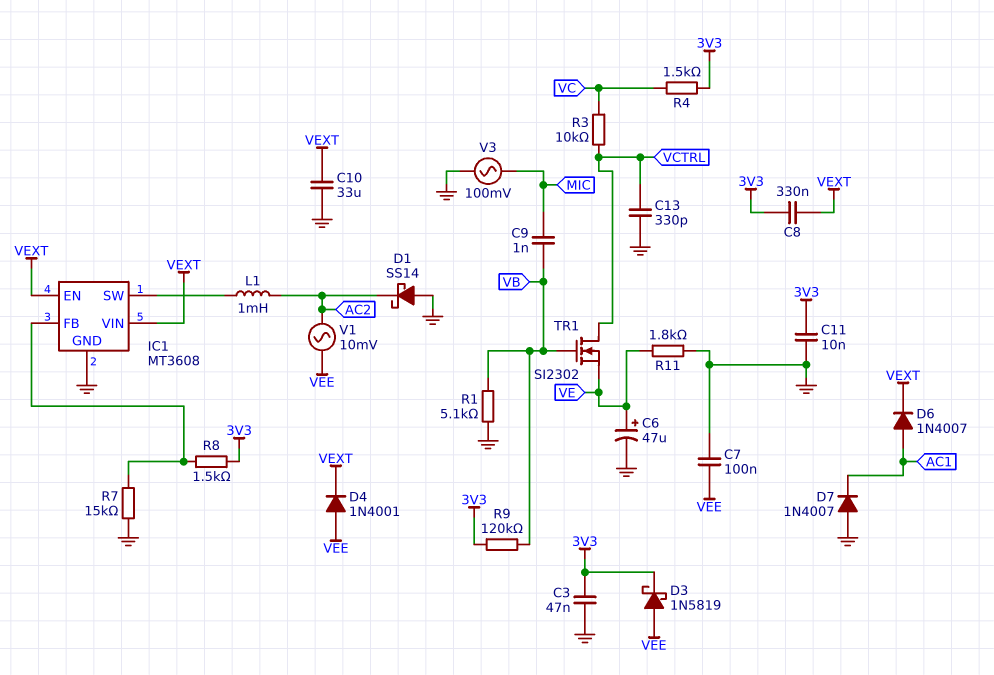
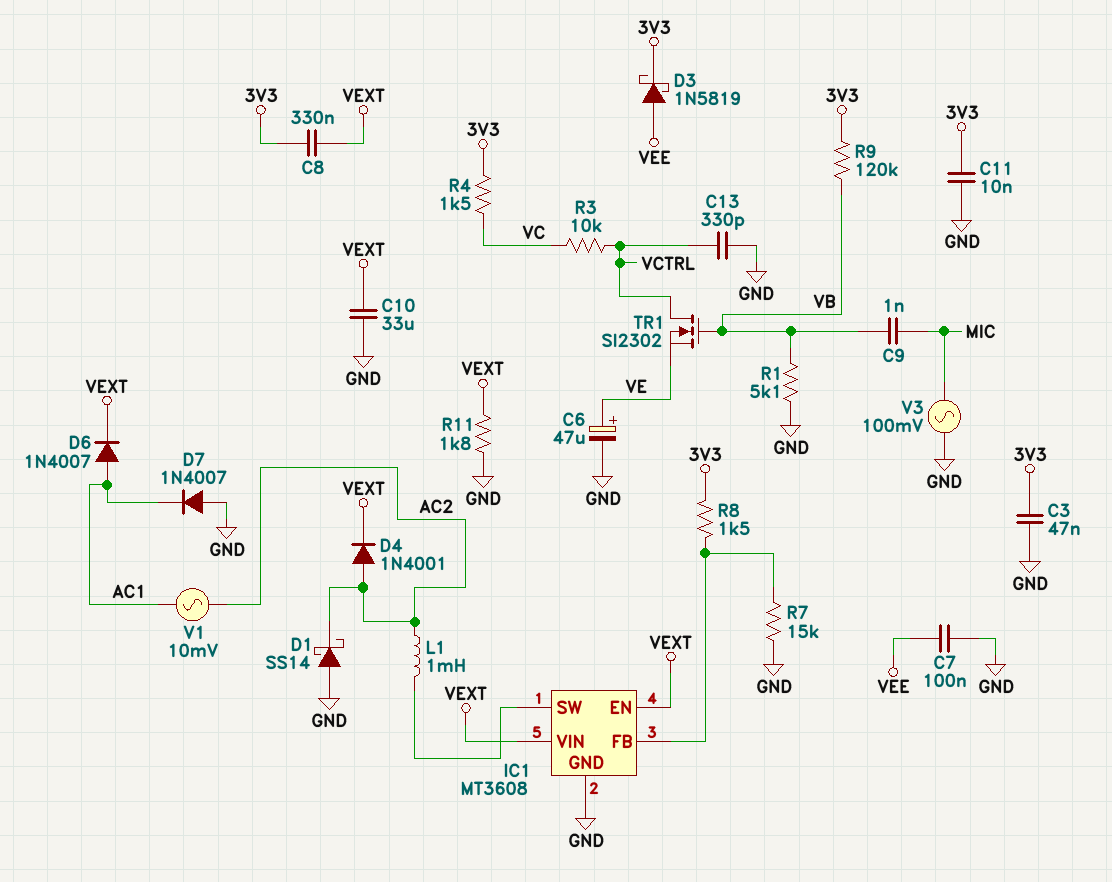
D4: diode 1N4001 (A VEE, K VEXT) -> diode 1N4001 (A AC2, K VEXT)
R11: 1.8k (GND, VE) -> 1.8k (GND, VEXT)
V1: AC 10mV (AC2, VEE) -> AC 10mV (AC1, AC2)

